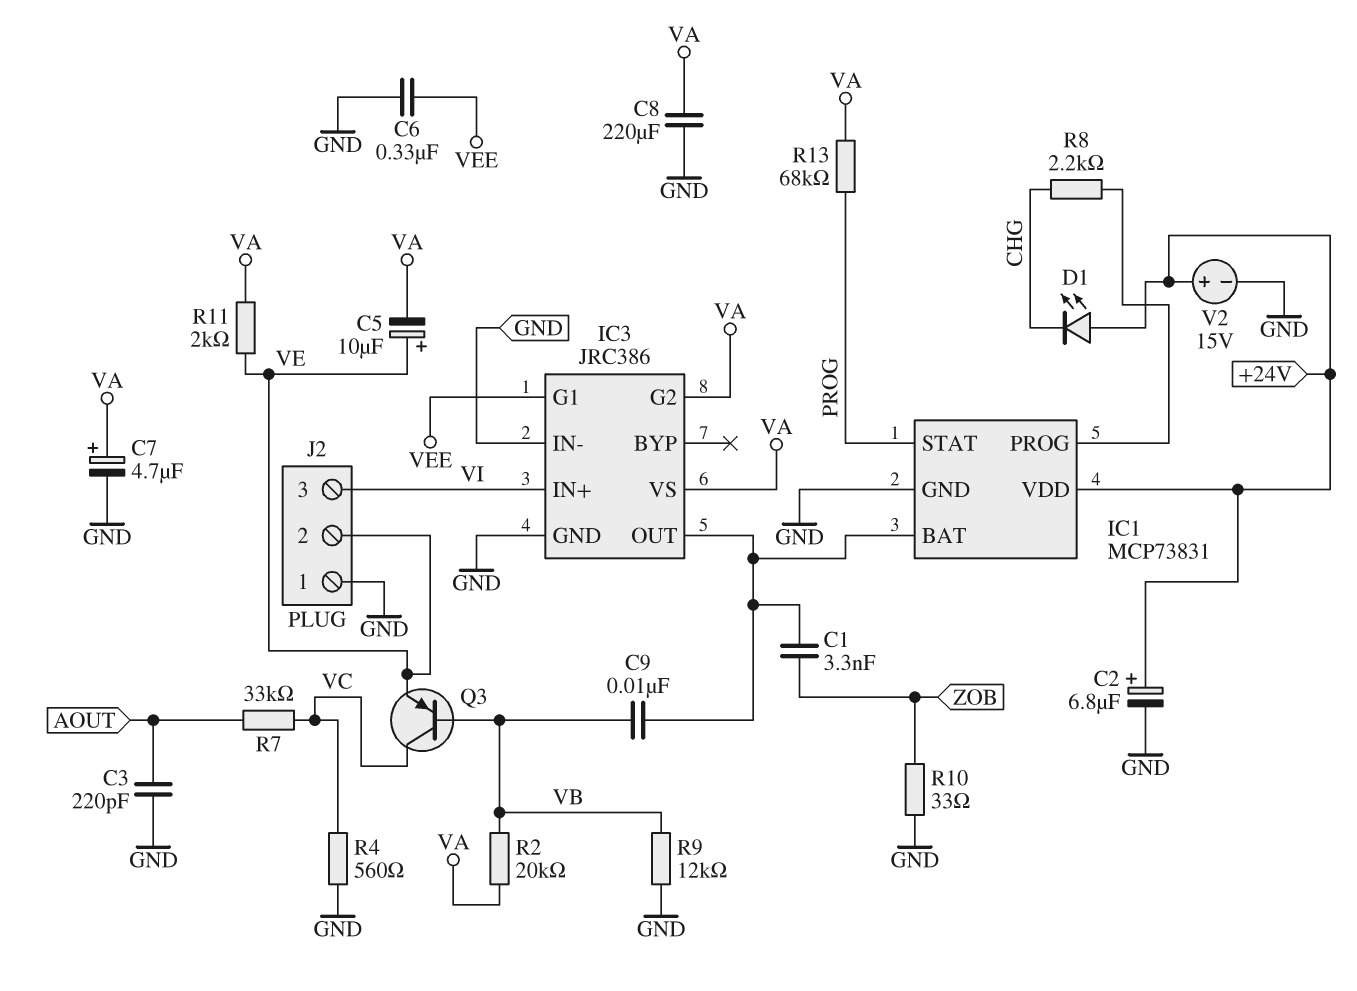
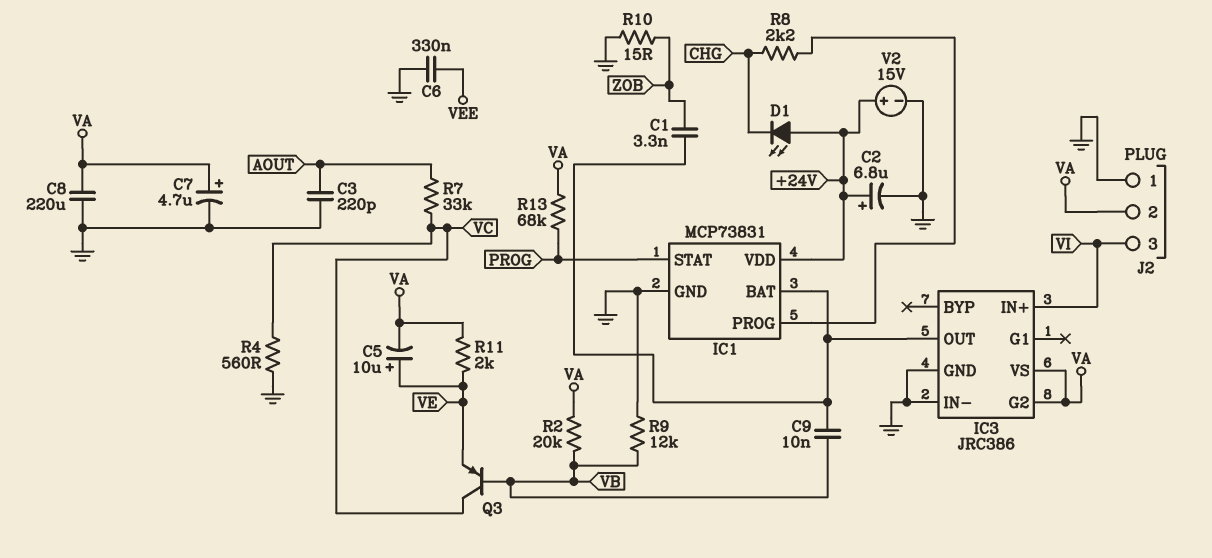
IC3 pin G1: VEE -> none
J2 pin 2: VE -> VA
R10: 33 (GND, ZOB) -> 15 (GND, ZOB)

